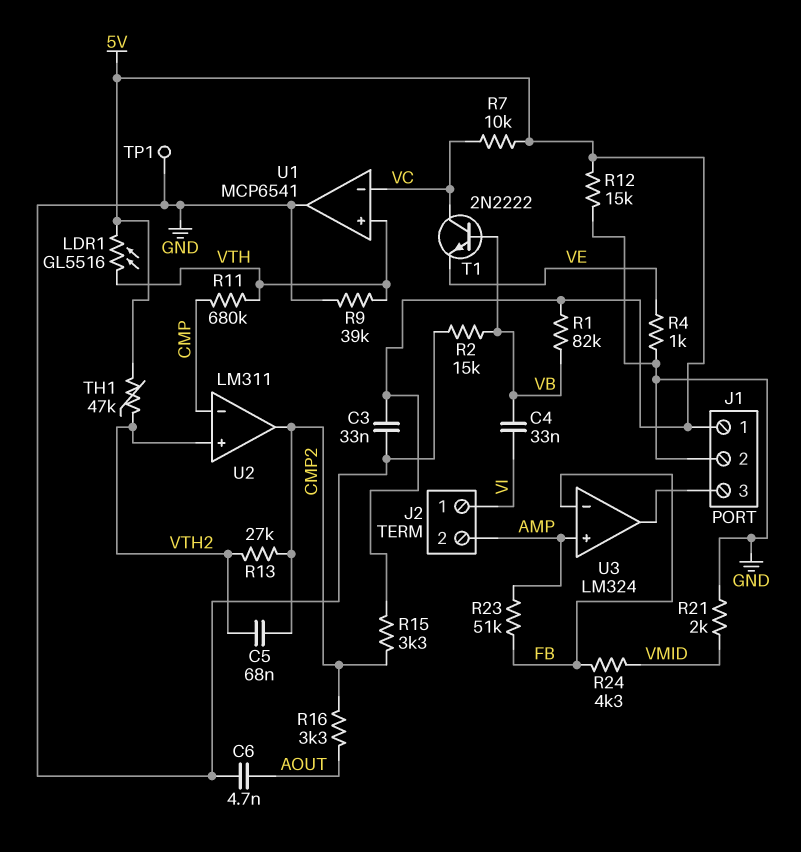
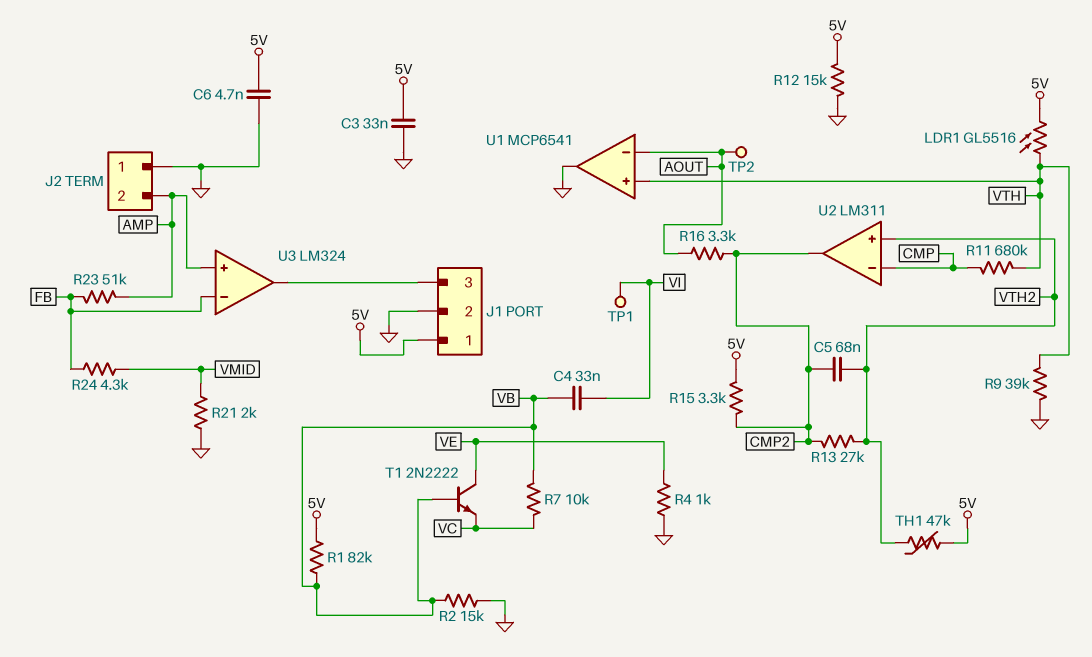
C6: 4.7nF (AOUT, GND) -> 4.7nF (5V, GND)
J2 pin 1: VI -> GND
R7: 10k (5V, VC) -> 10k (VB, VC)
T1: NPN 2N2222 (B VB, C VC, E VE) -> NPN 2N2222 (B VB, C VE, E VC)
TP1: test point (GND) -> test point (VI)
TP2: none -> test point (AOUT)
U1 pin in-: VC -> AOUT

